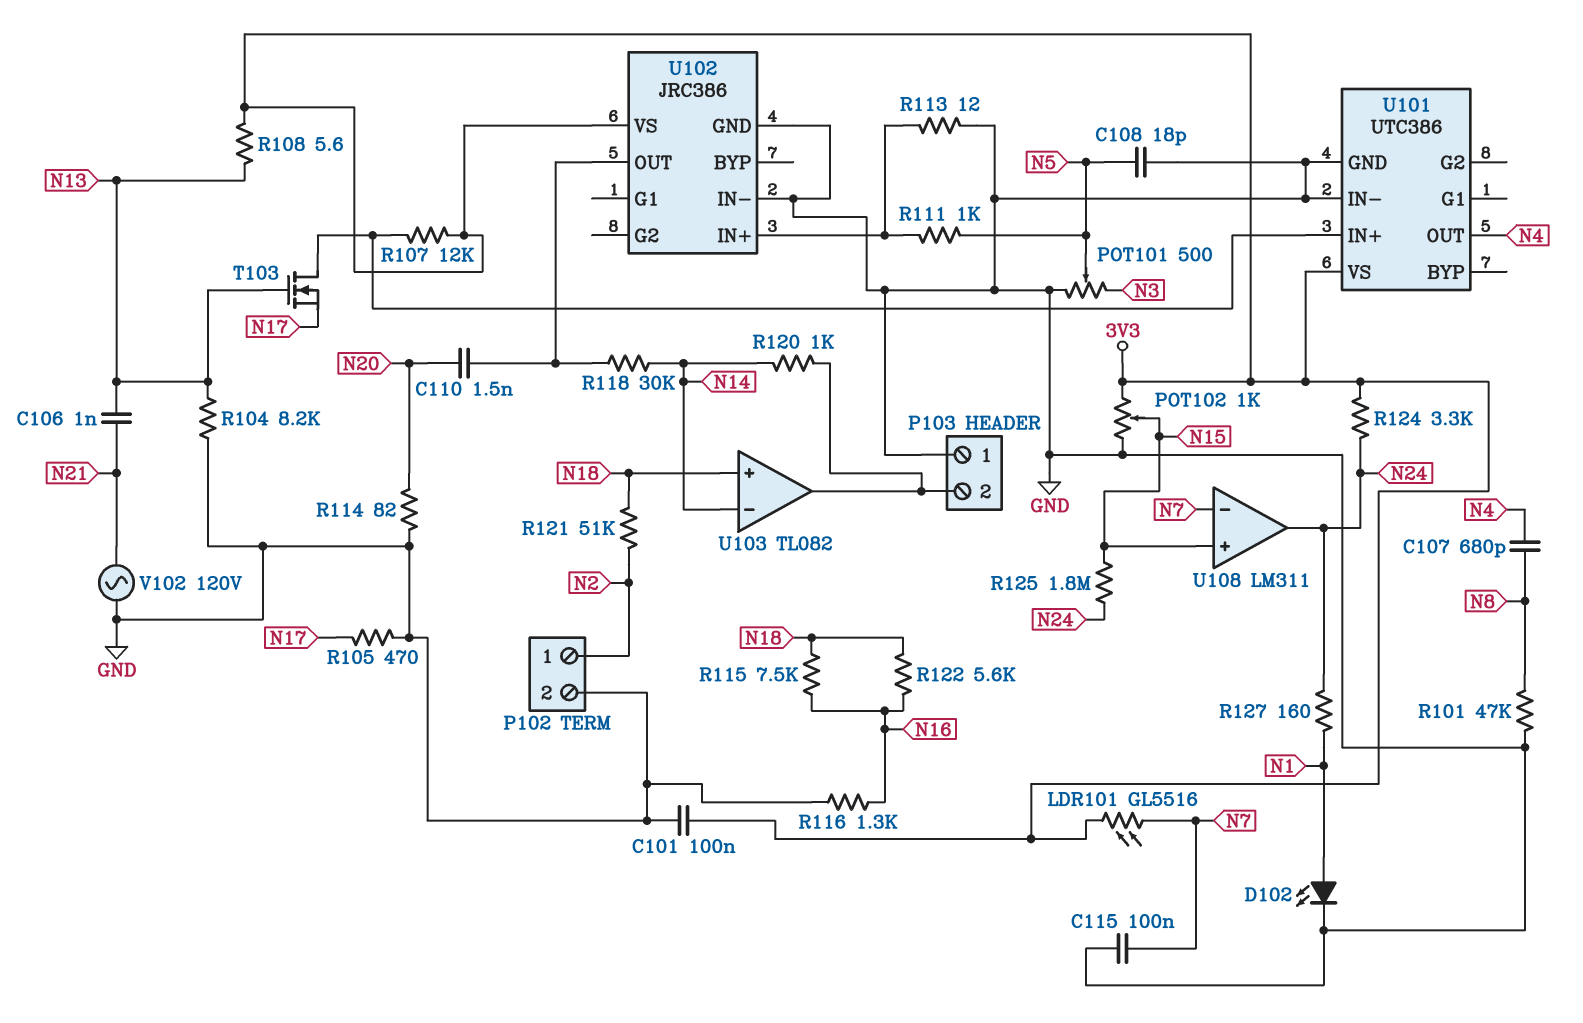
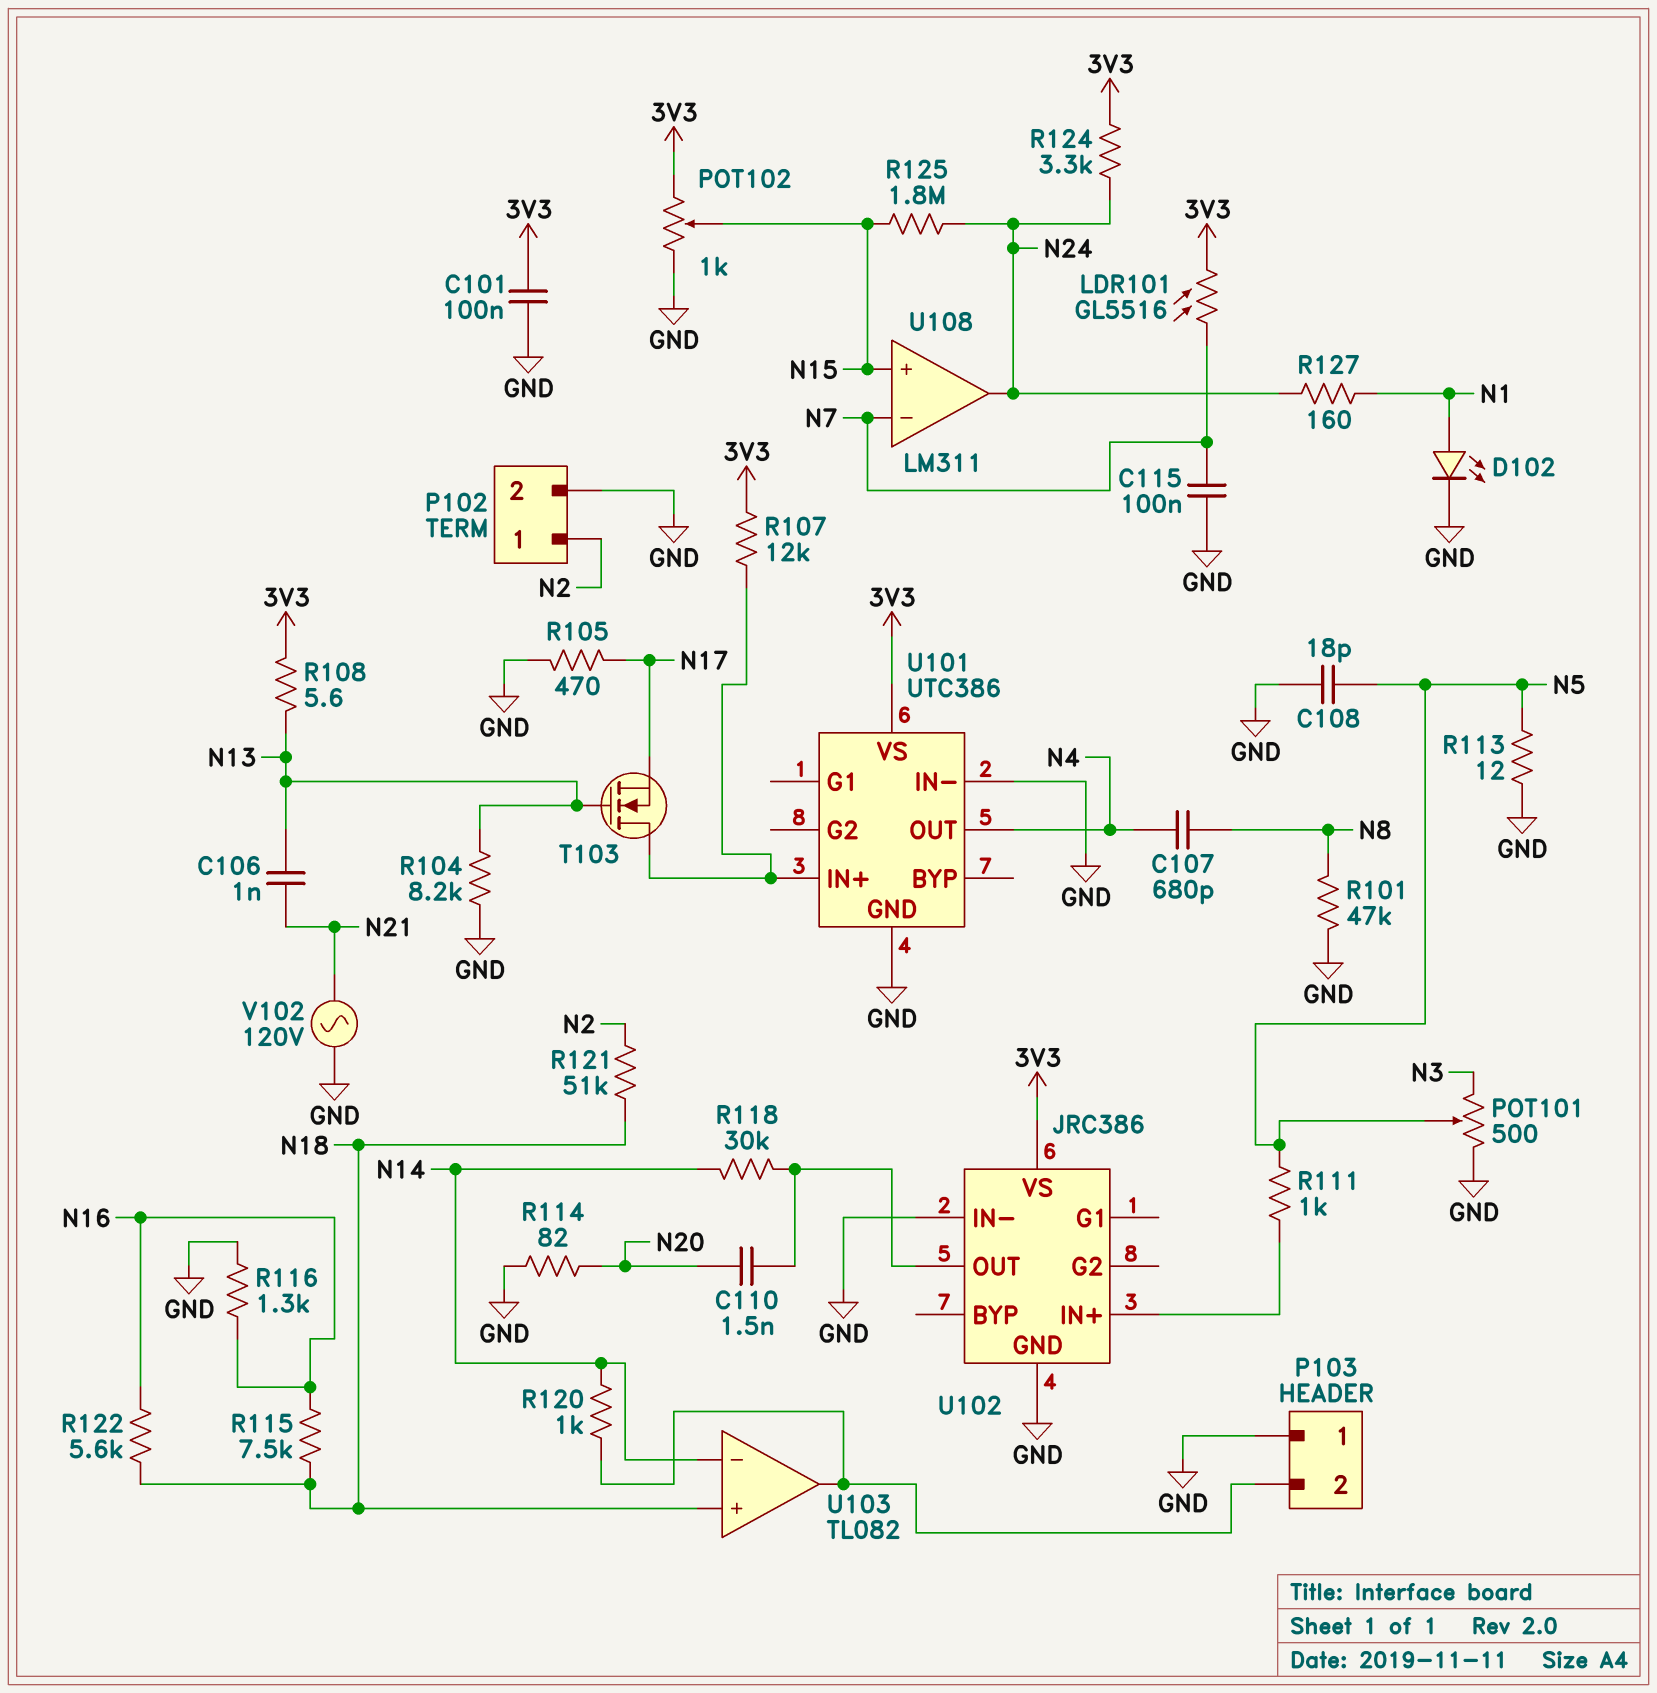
R113: 12 (GND, U102/IN+) -> 12 (GND, N5)

